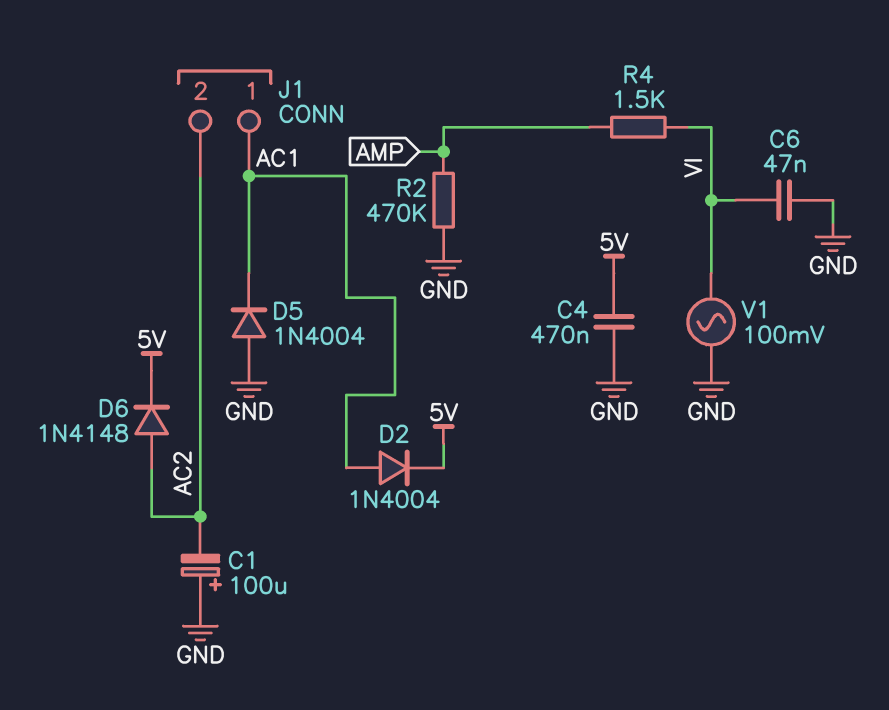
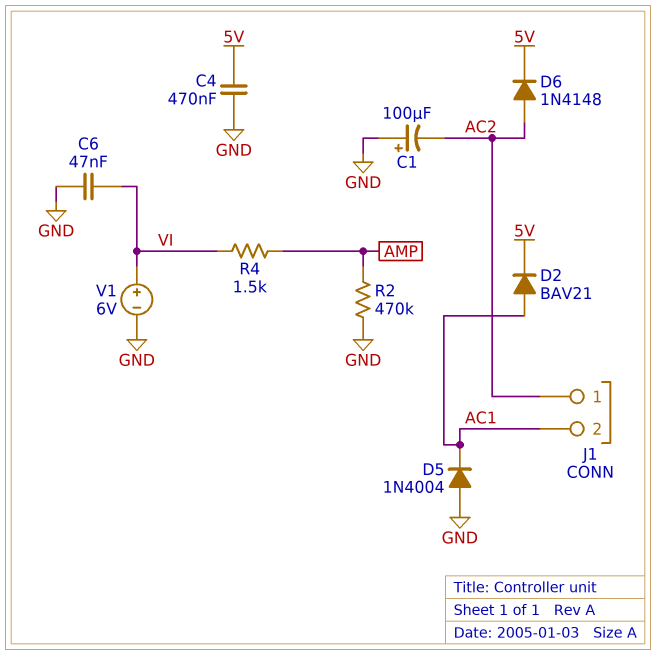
D2: diode 1N4004 (A AC1, K 5V) -> diode BAV21 (A AC1, K 5V)
J1 pin 1: AC1 -> AC2
J1 pin 2: AC2 -> AC1
V1: AC 100mV (GND, VI) -> 6V (plus VI, minus GND)

